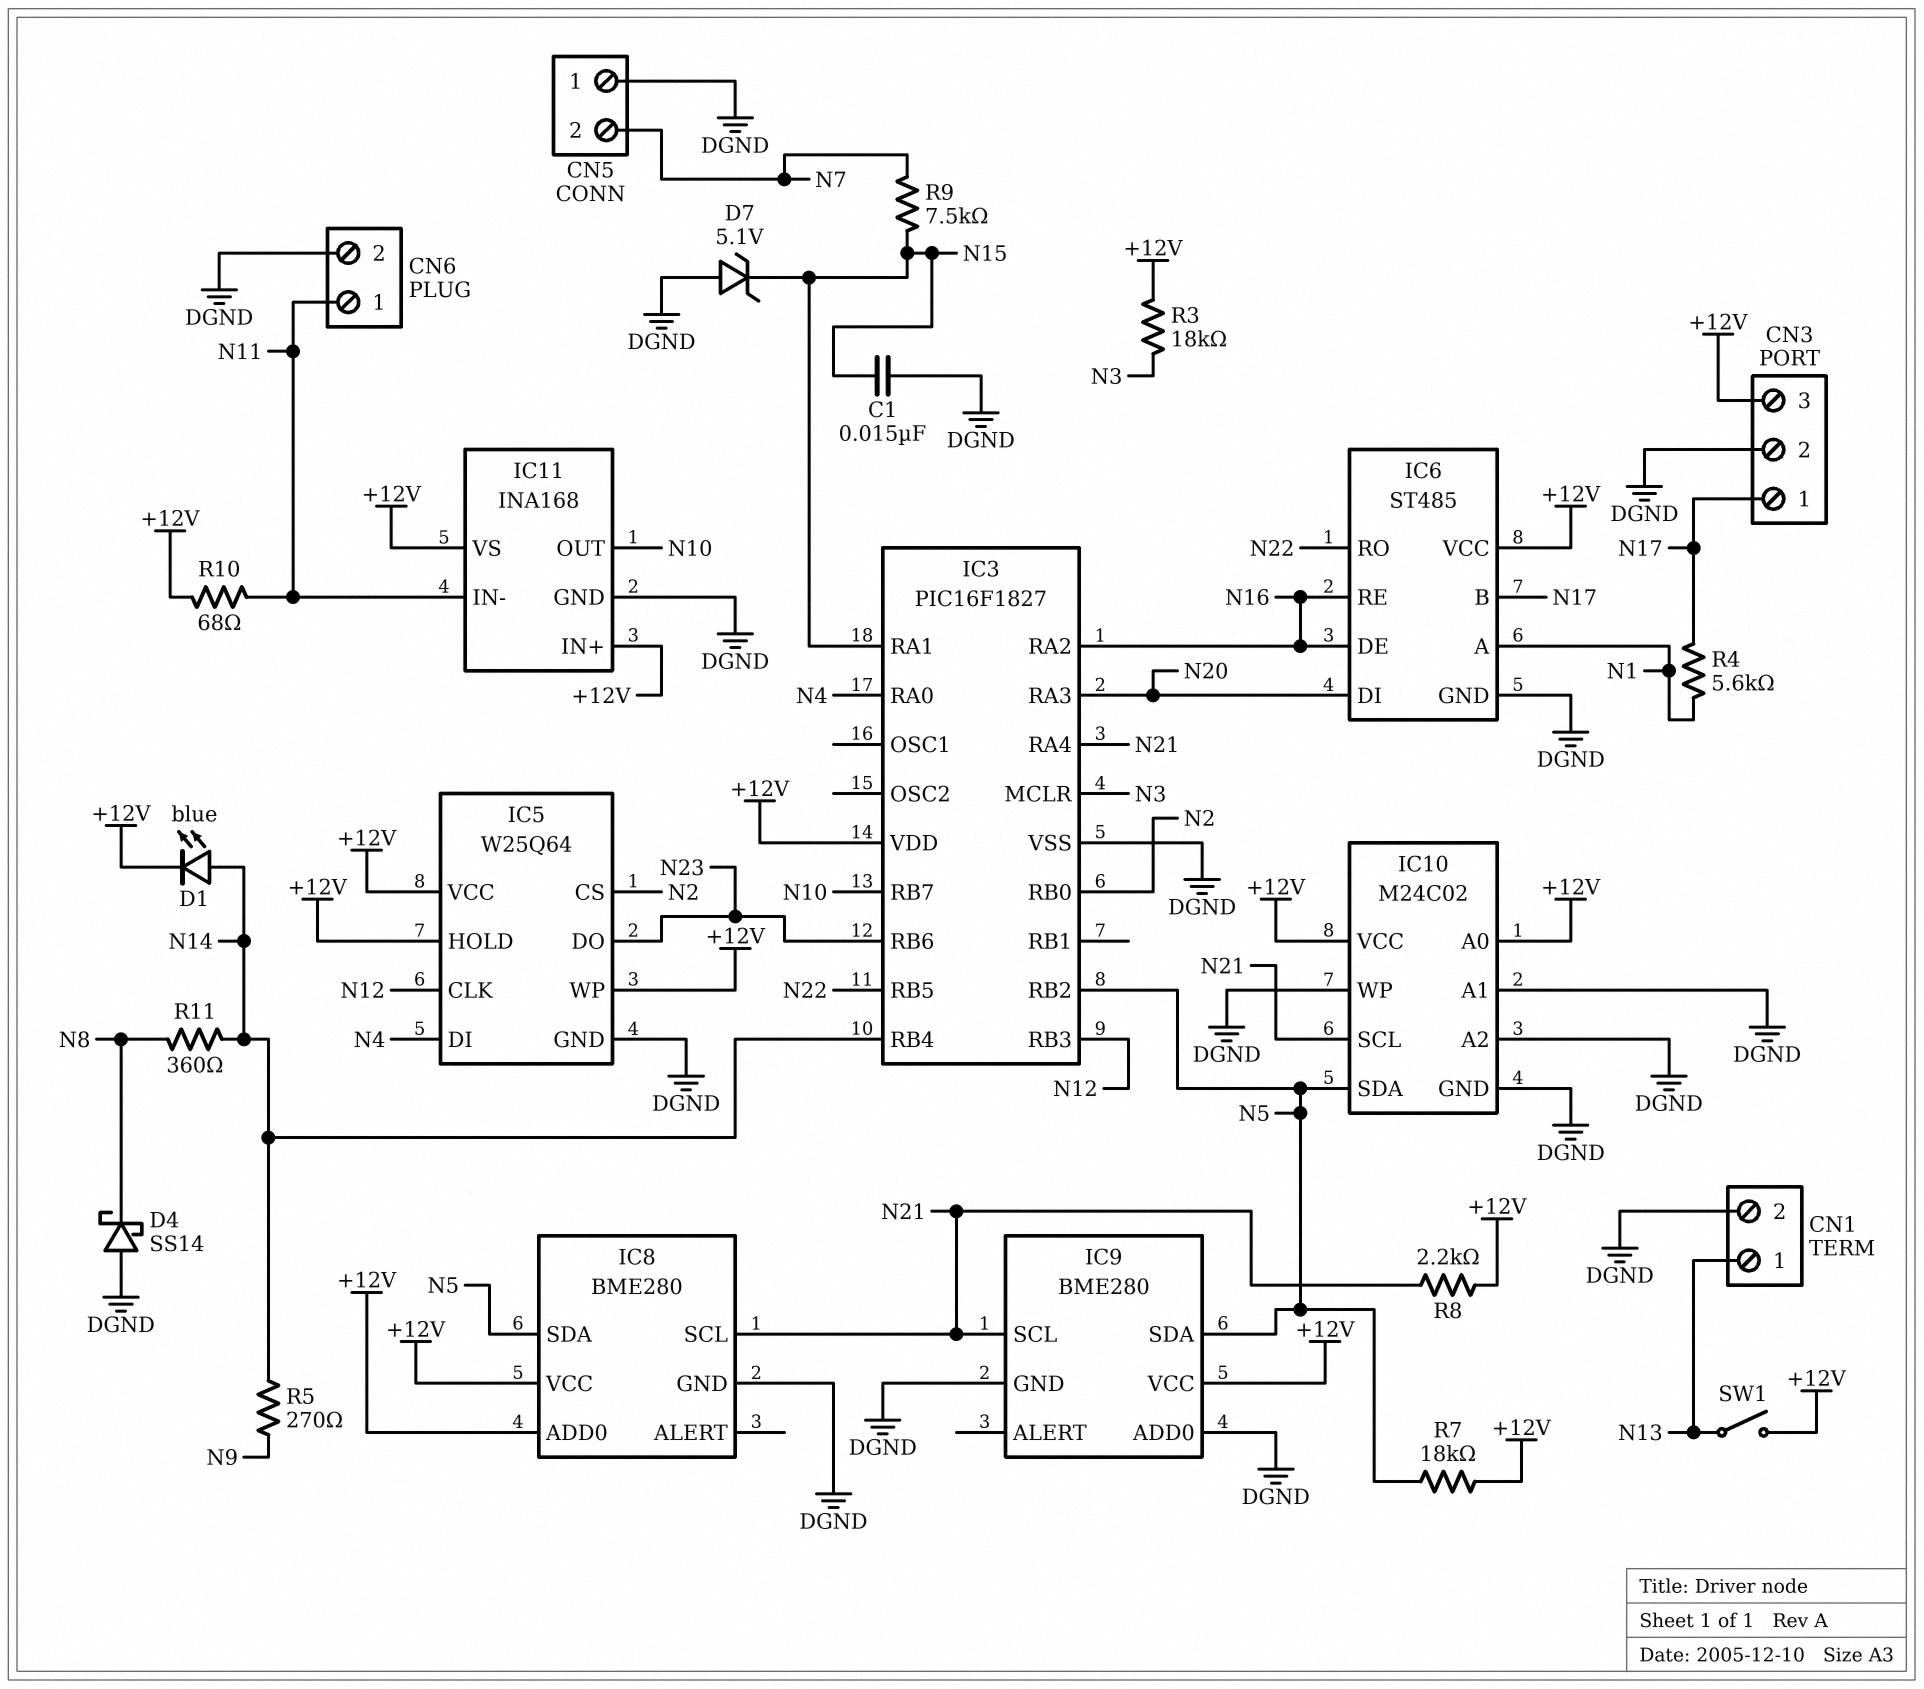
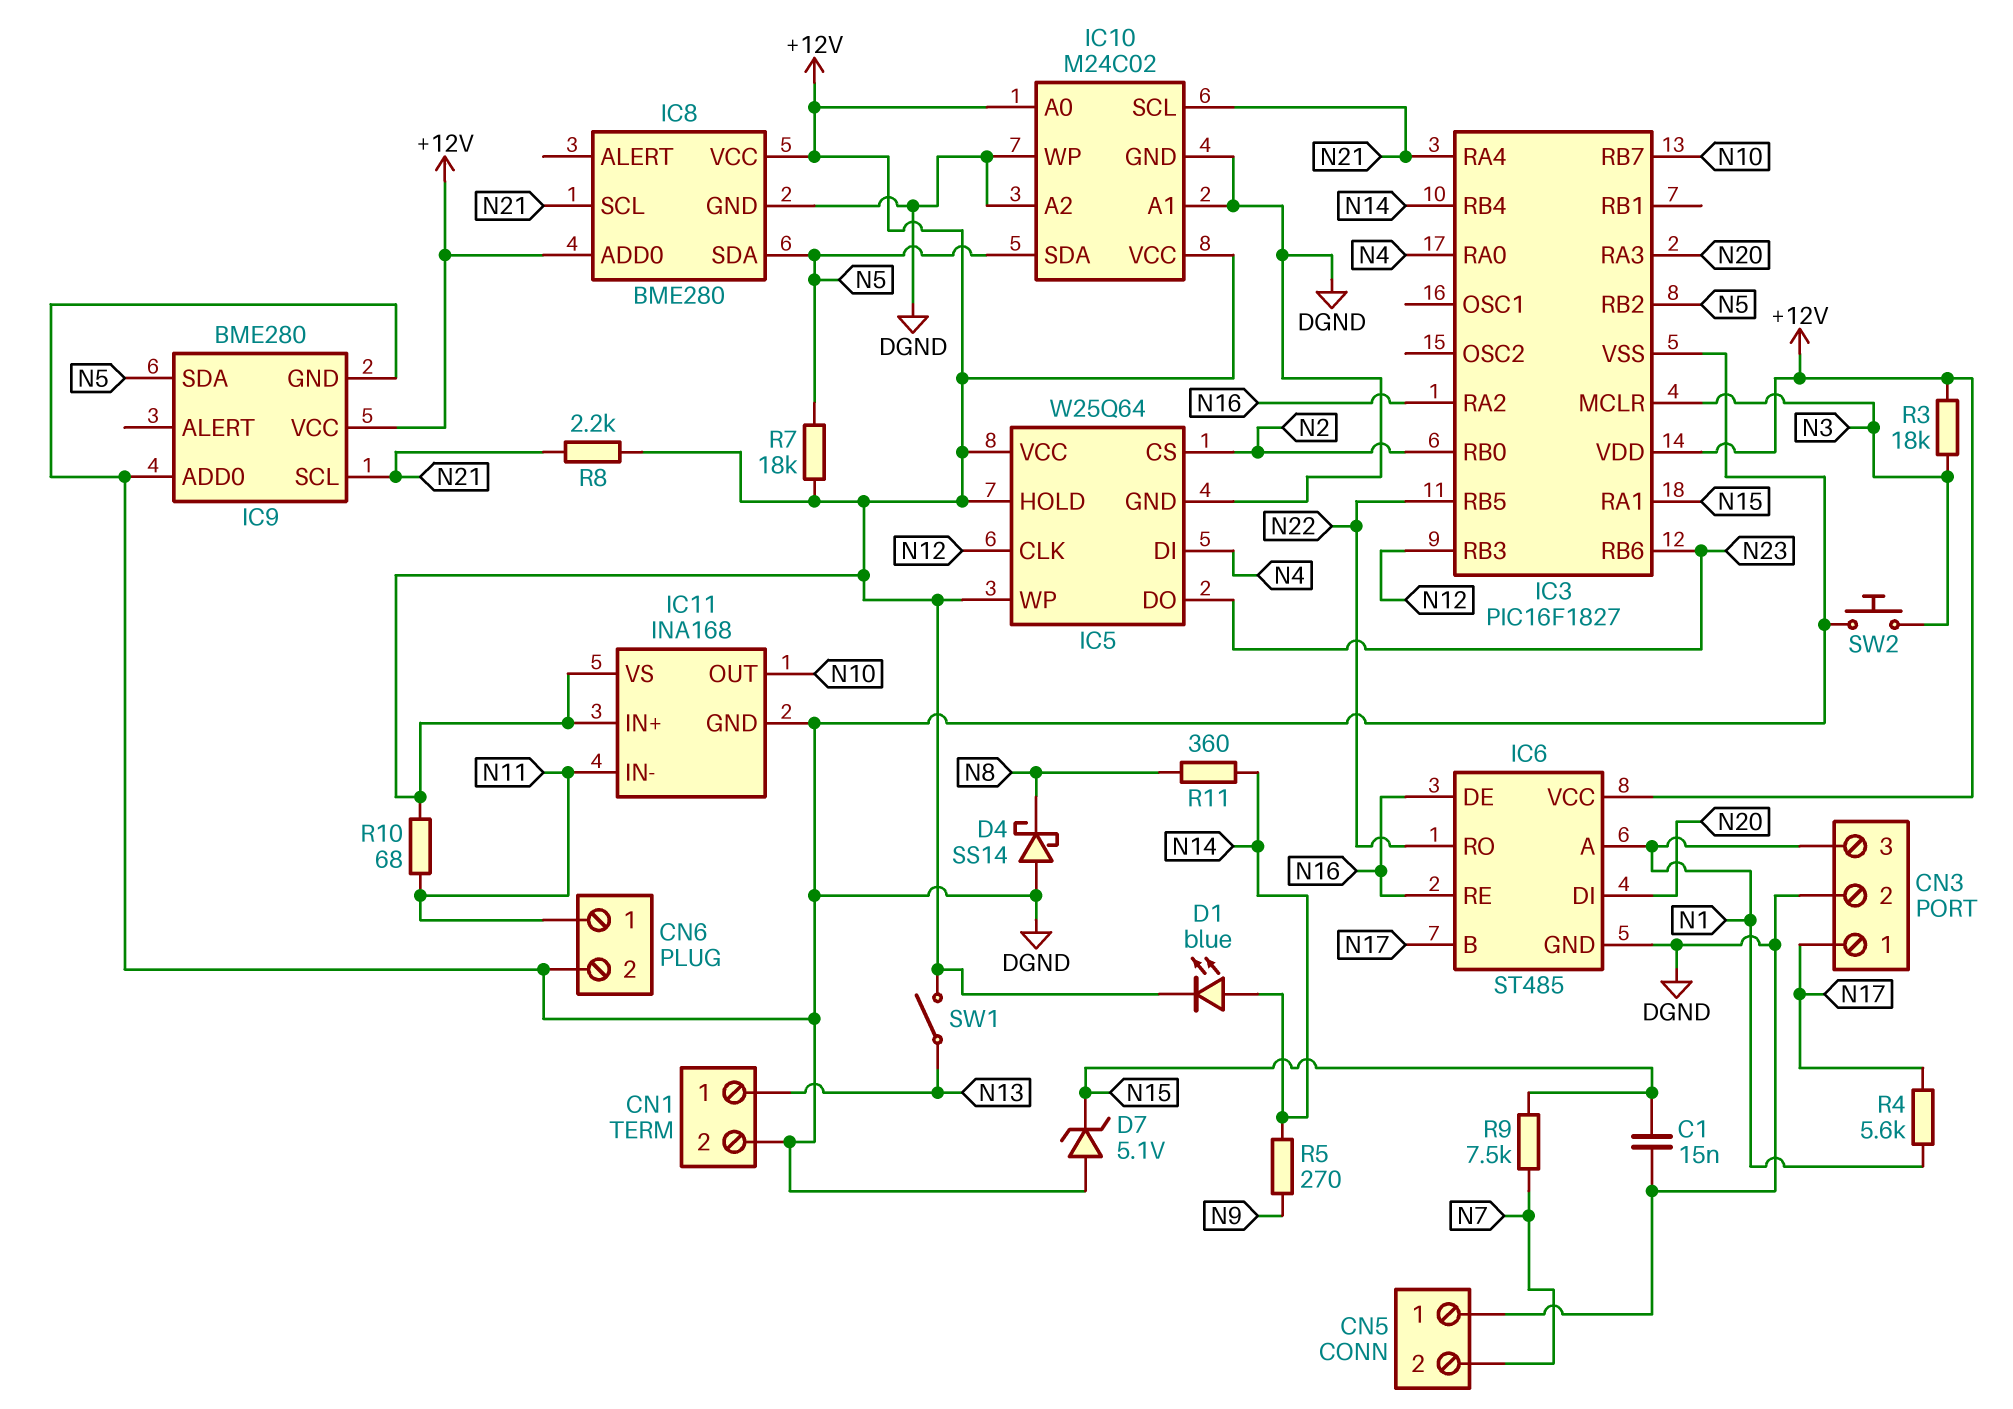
CN3 pin 3: +12V -> N1
SW2: none -> button (DGND, N3)

